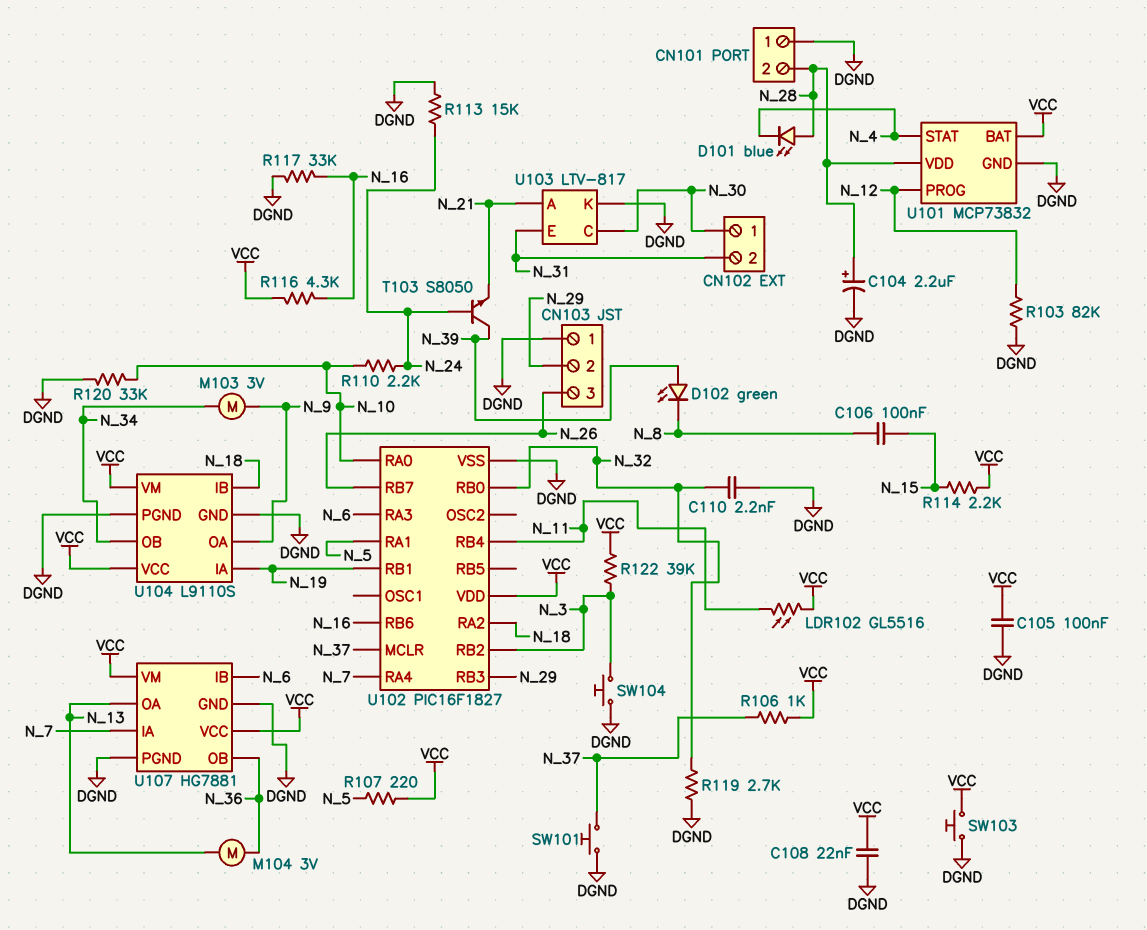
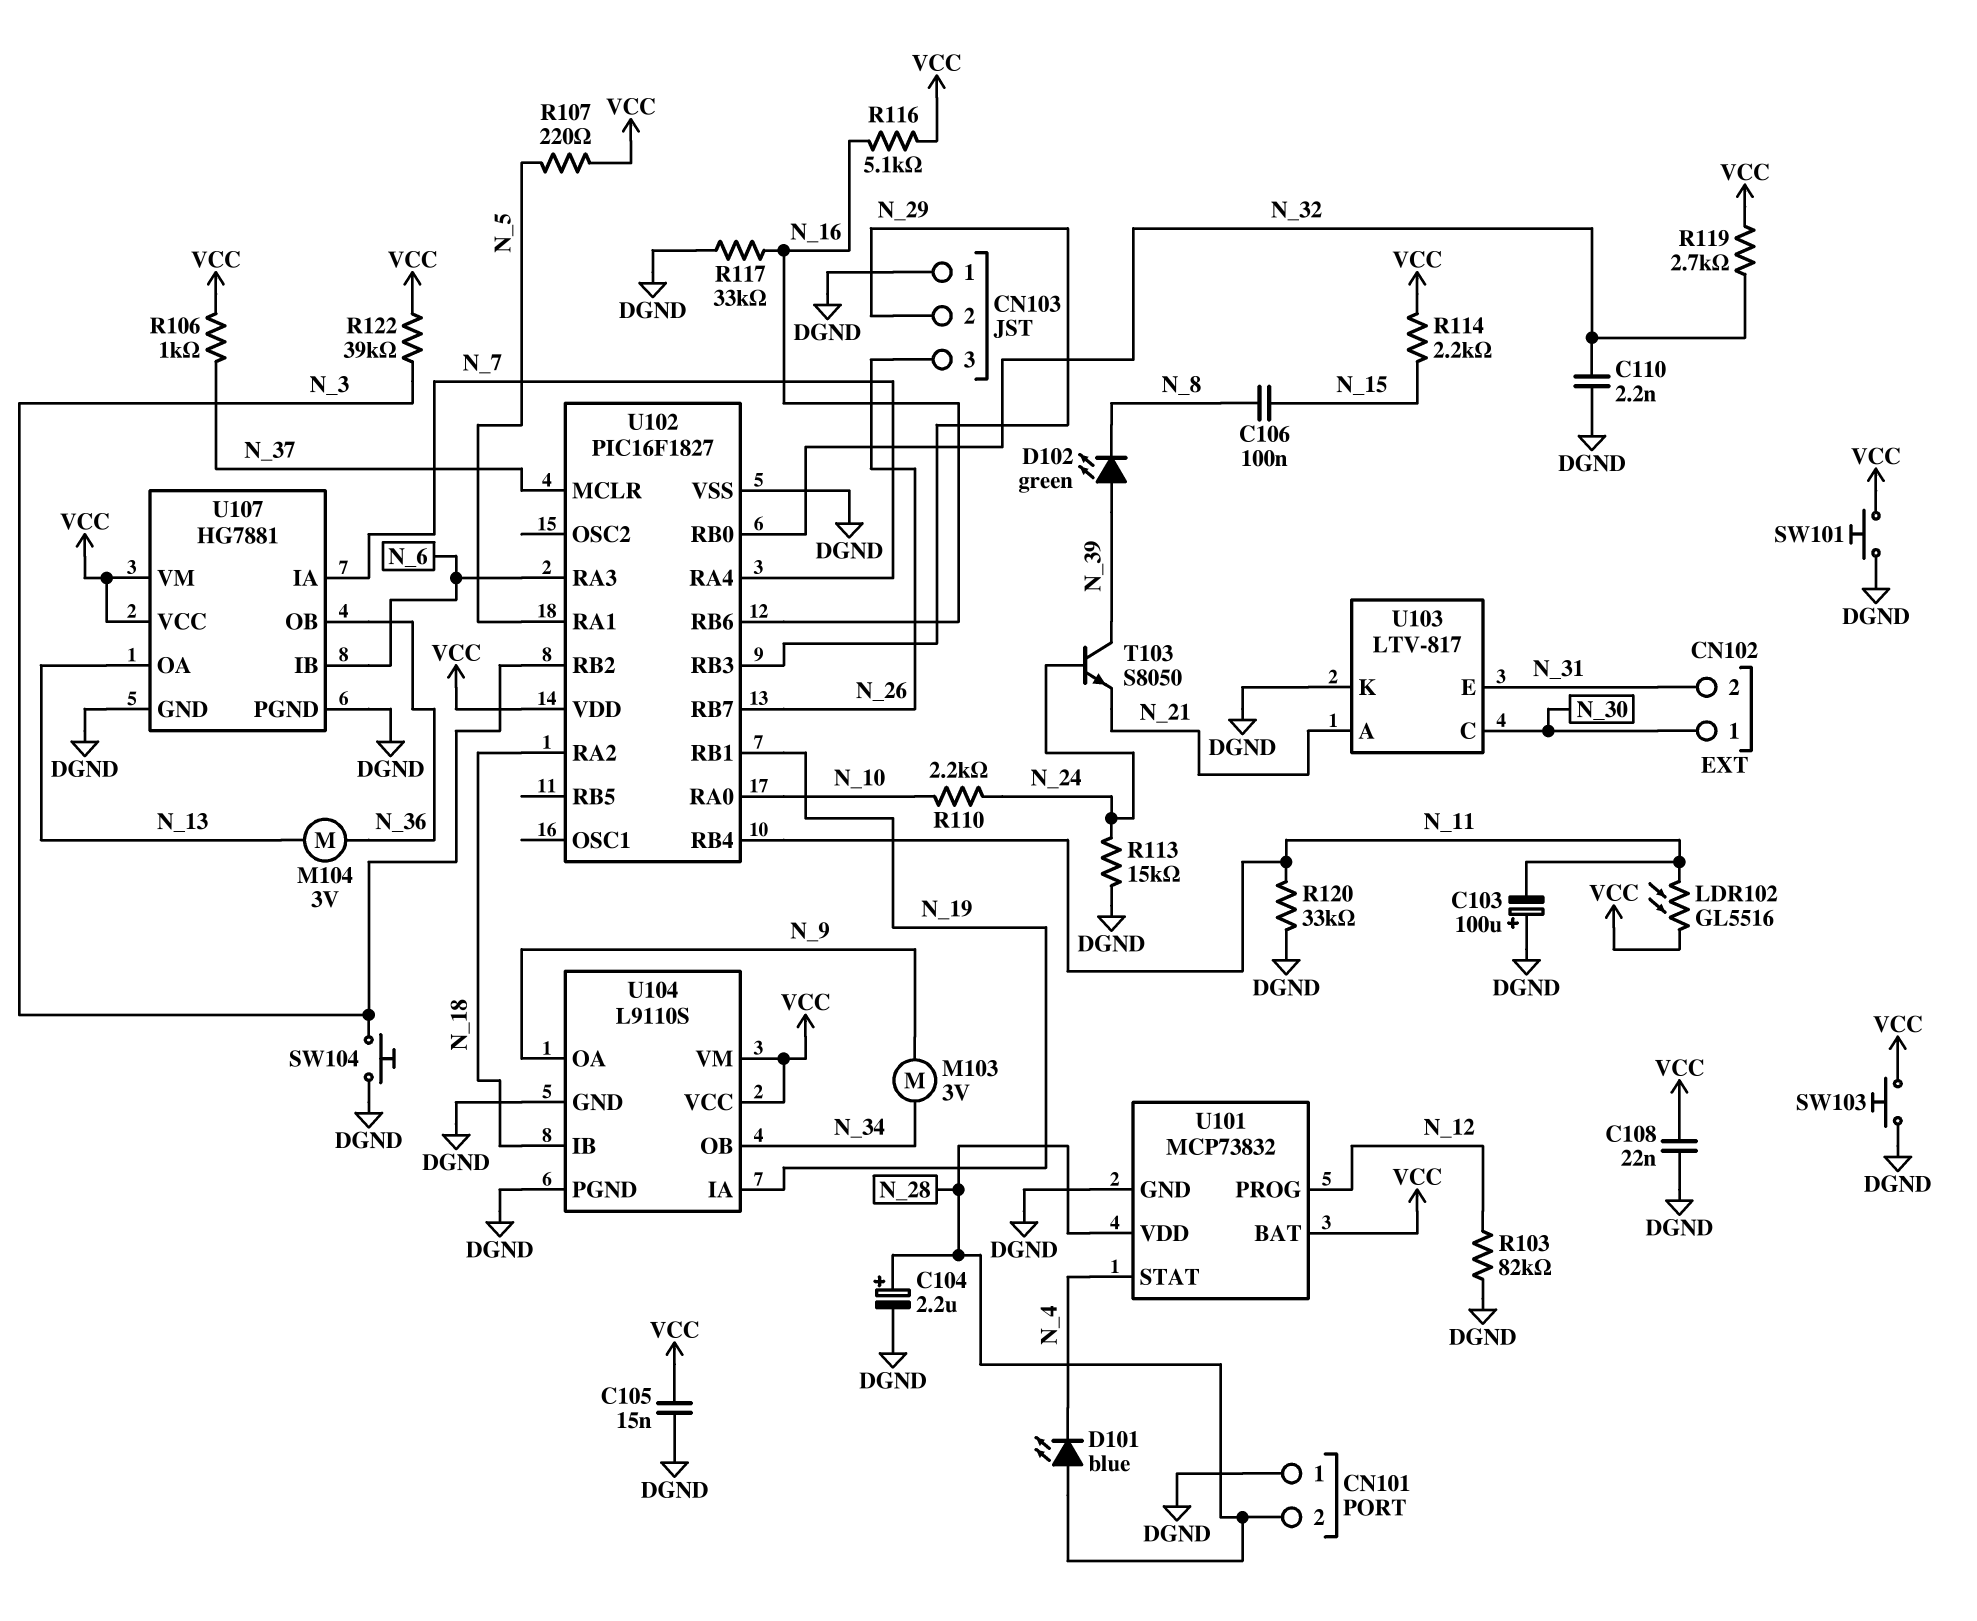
C103: none -> 100uF (plus DGND, minus N_11)
C105: 100nF (DGND, VCC) -> 15nF (DGND, VCC)
R116: 4.3k (N_16, VCC) -> 5.1k (N_16, VCC)
R119: 2.7k (DGND, N_32) -> 2.7k (N_32, VCC)
R120: 33k (DGND, N_10) -> 33k (DGND, N_11)
SW101: button (DGND, N_37) -> button (DGND, VCC)

